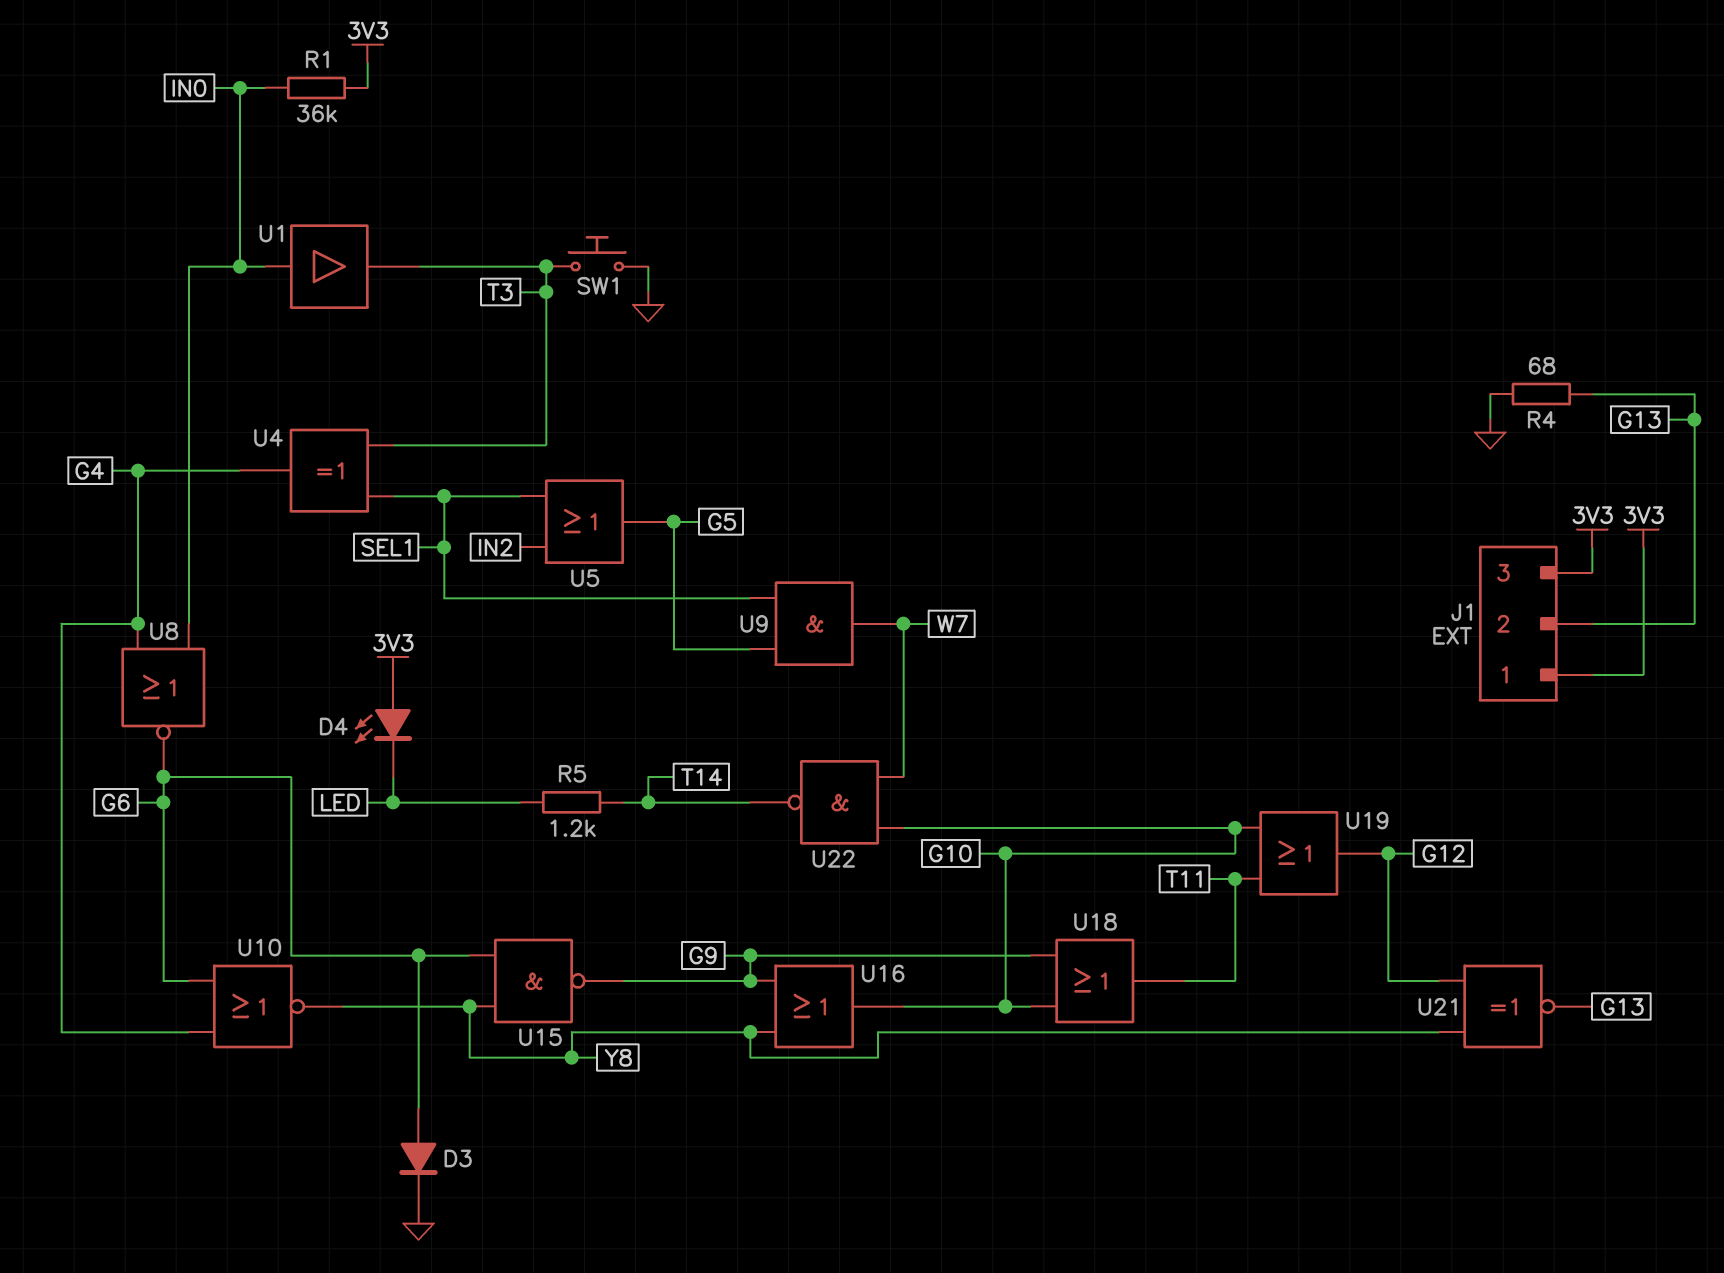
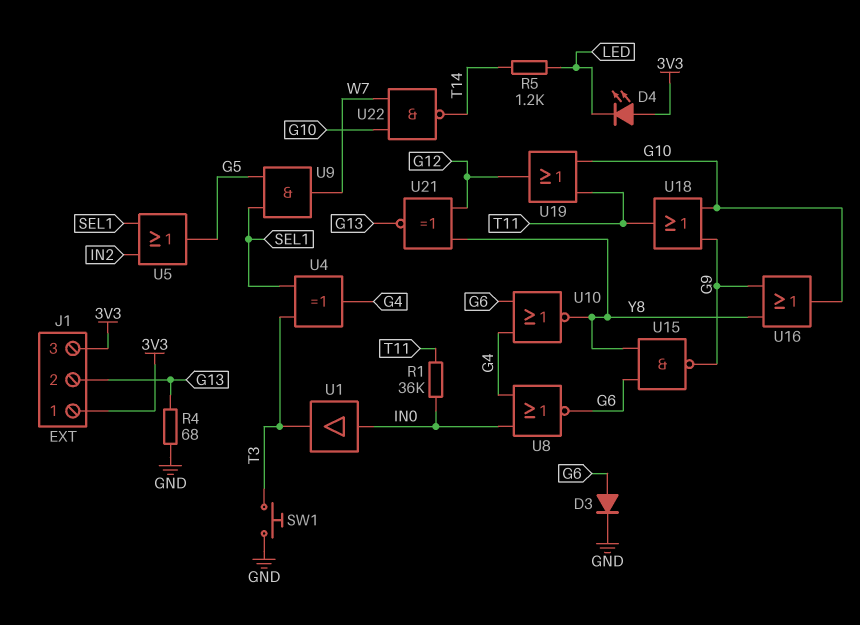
R1: 36k (3V3, IN0) -> 36k (IN0, T11)

